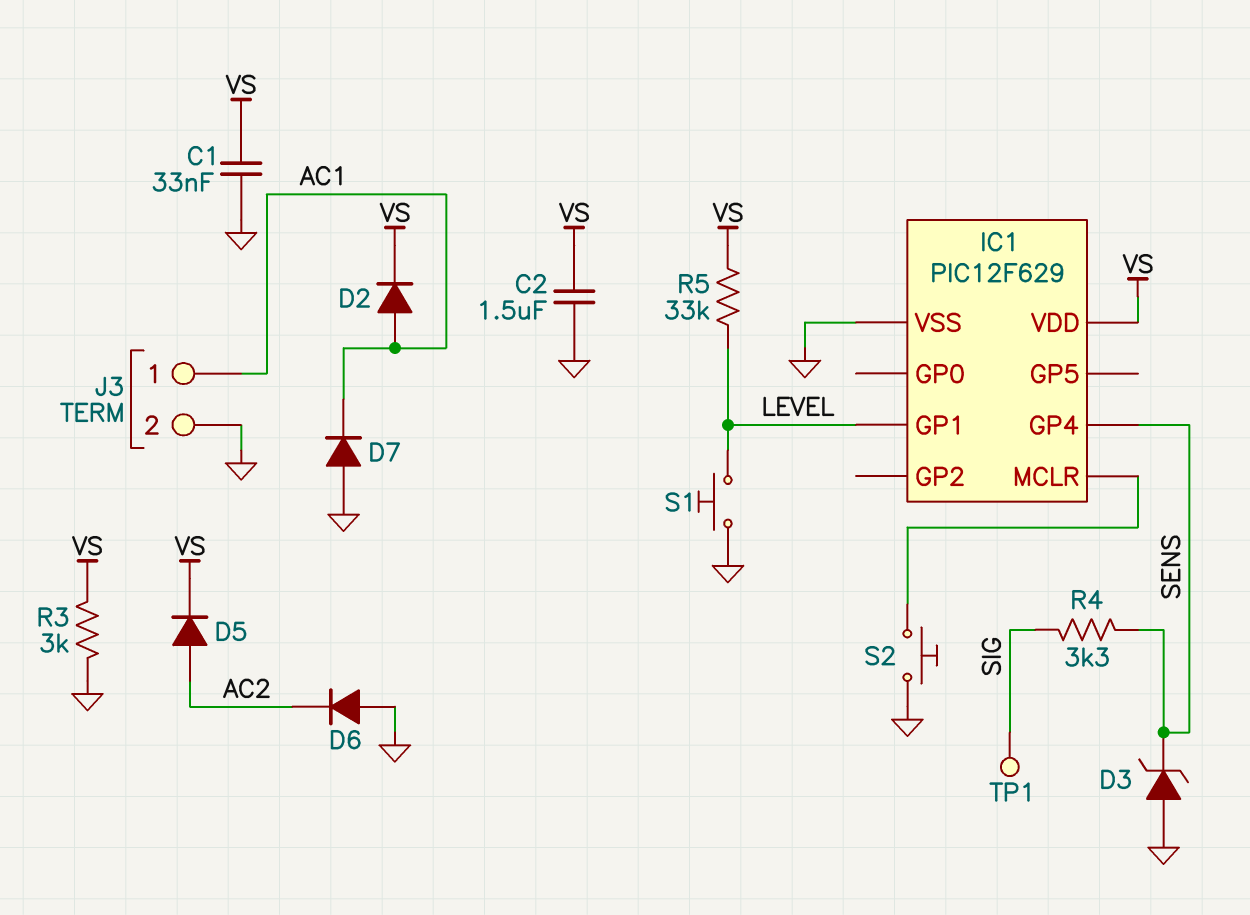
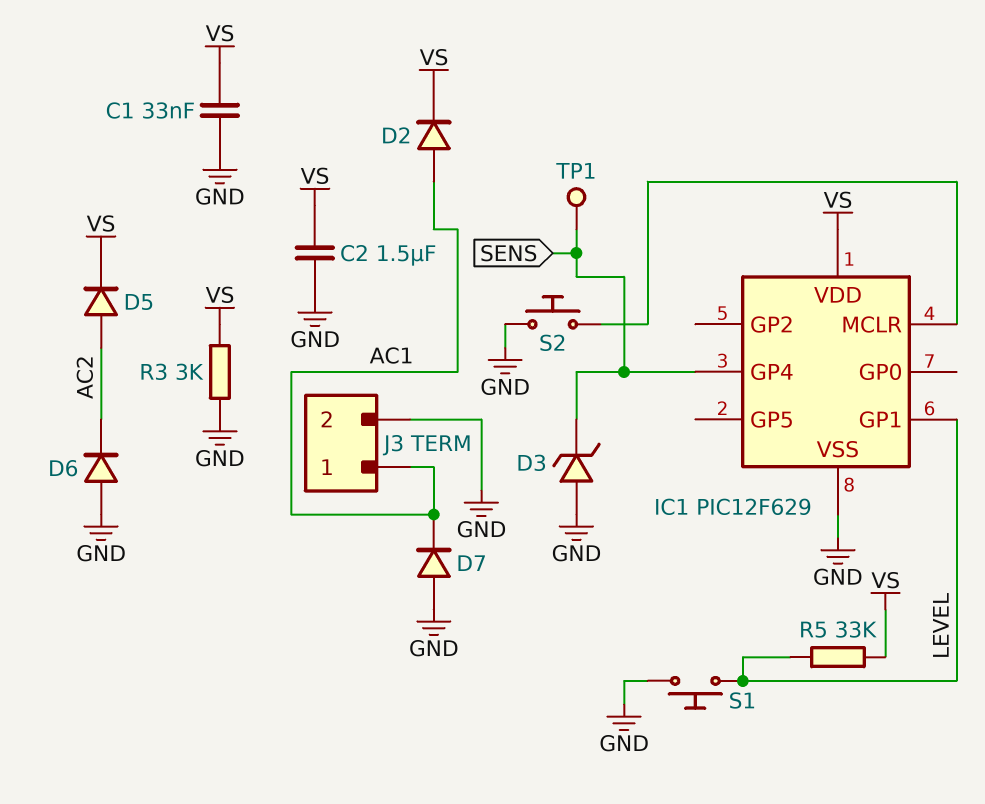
R4: 3.3k (SENS, SIG) -> none
TP1: test point (SIG) -> test point (SENS)

